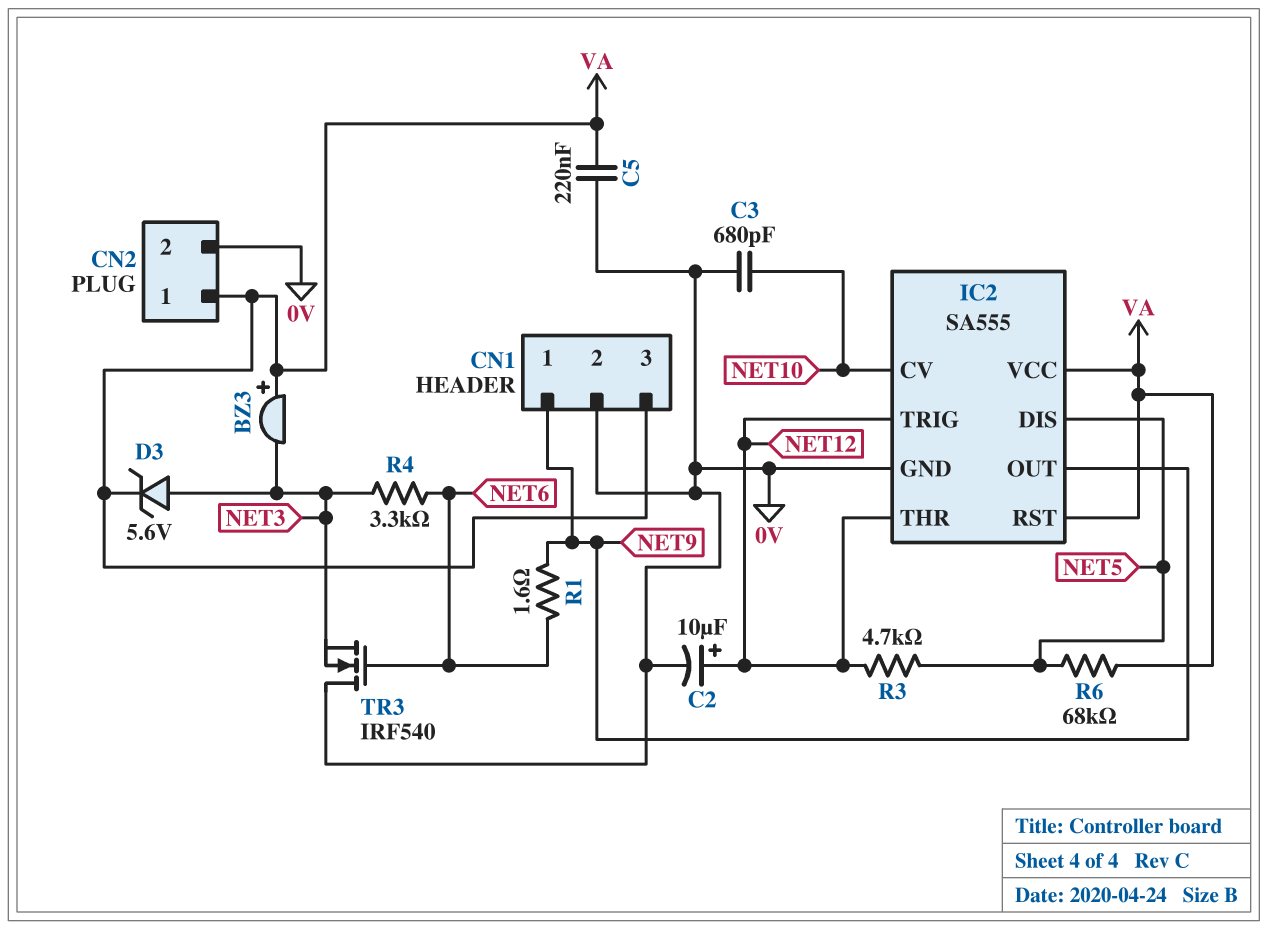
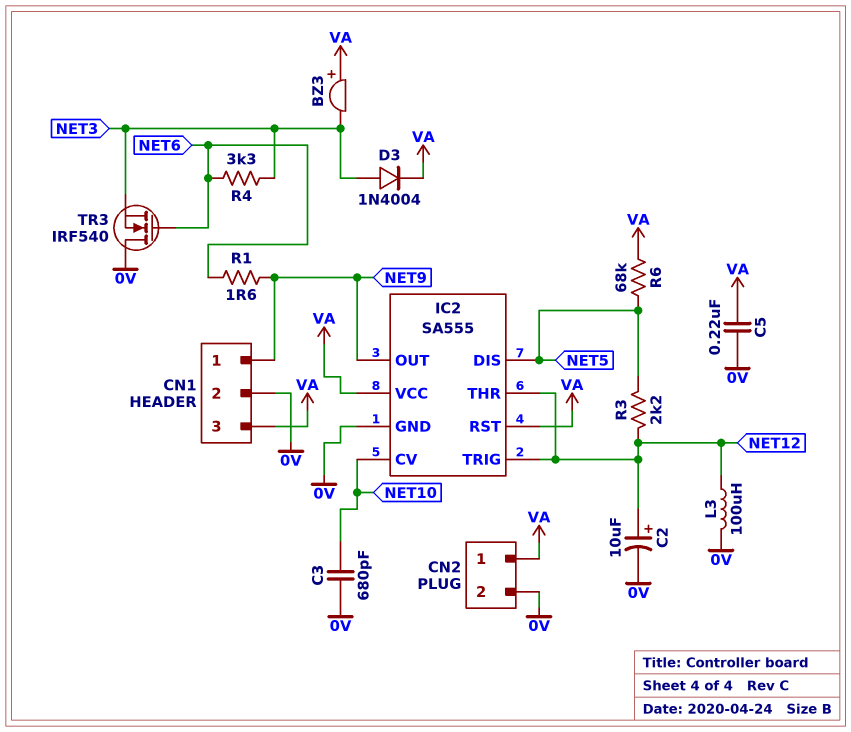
D3: zener 5.6V (A NET3, K VA) -> diode 1N4004 (A NET3, K VA)
L3: none -> 100uH (0V, NET12)
R3: 4.7k (NET5, NET12) -> 2.2k (NET5, NET12)

